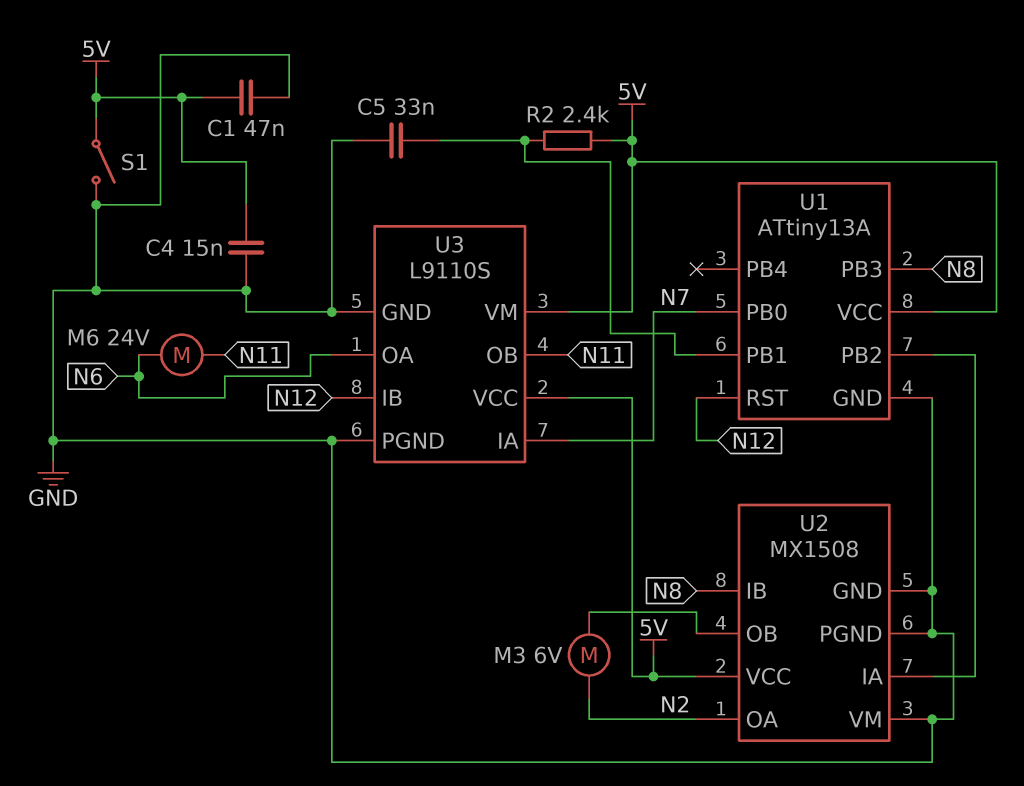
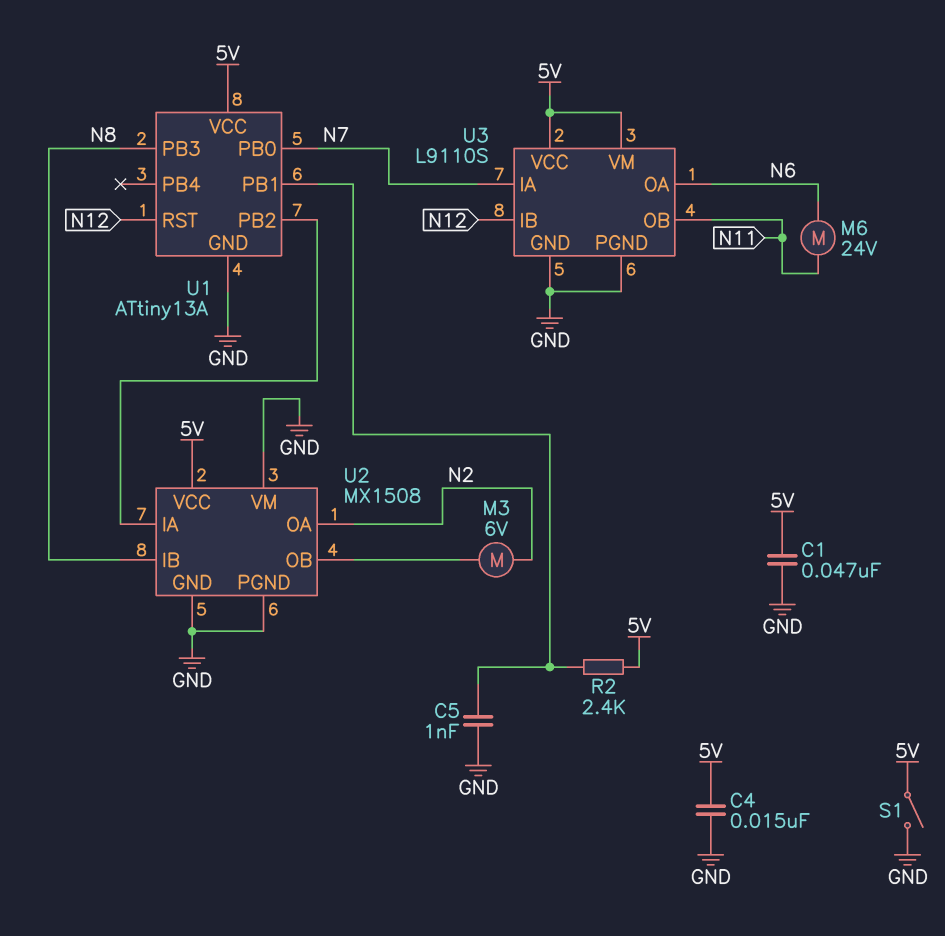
C5: 33nF (GND, U1/PB1) -> 1nF (GND, U1/PB1)

